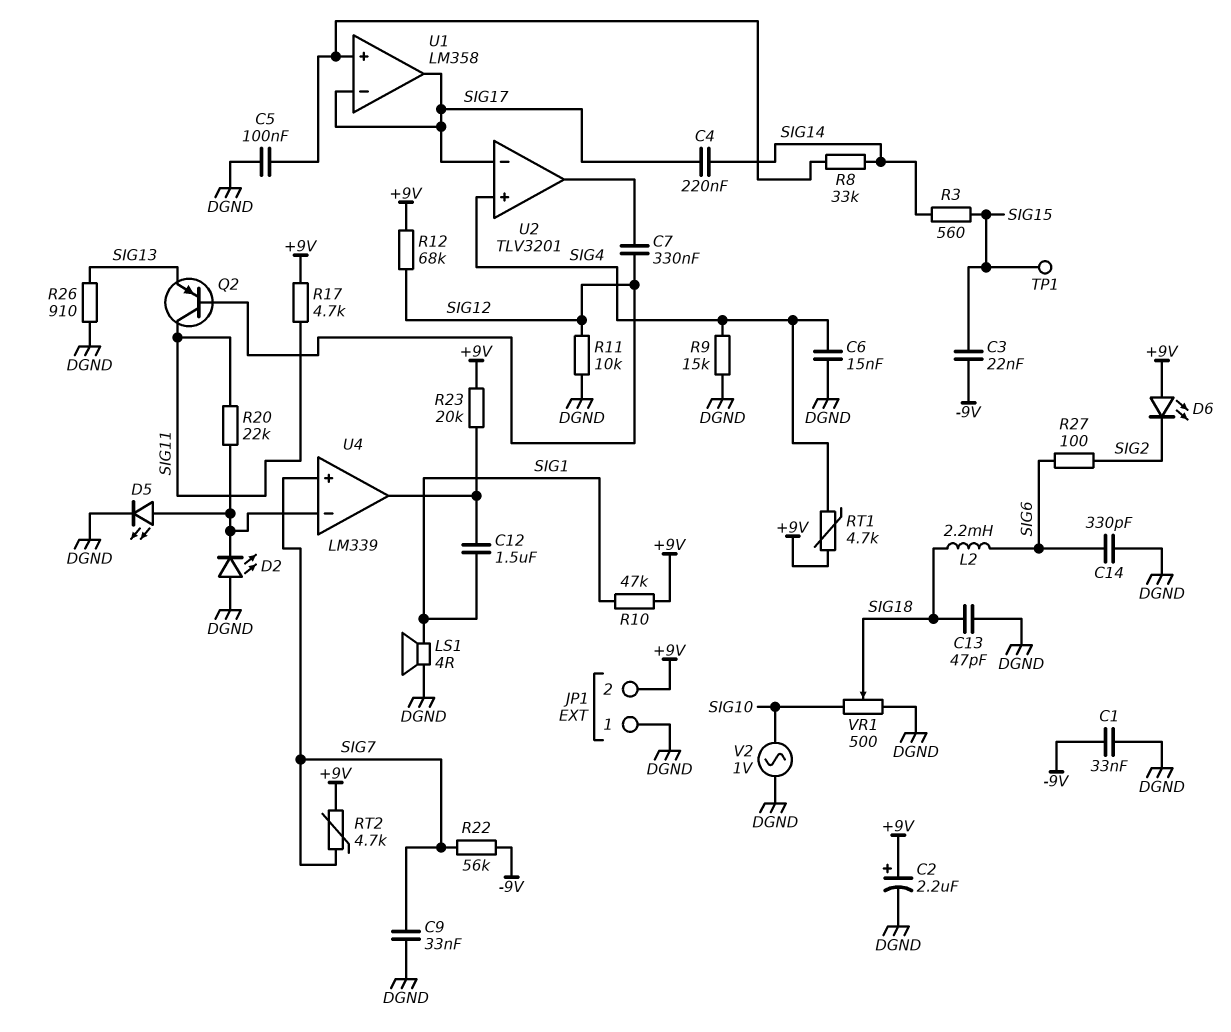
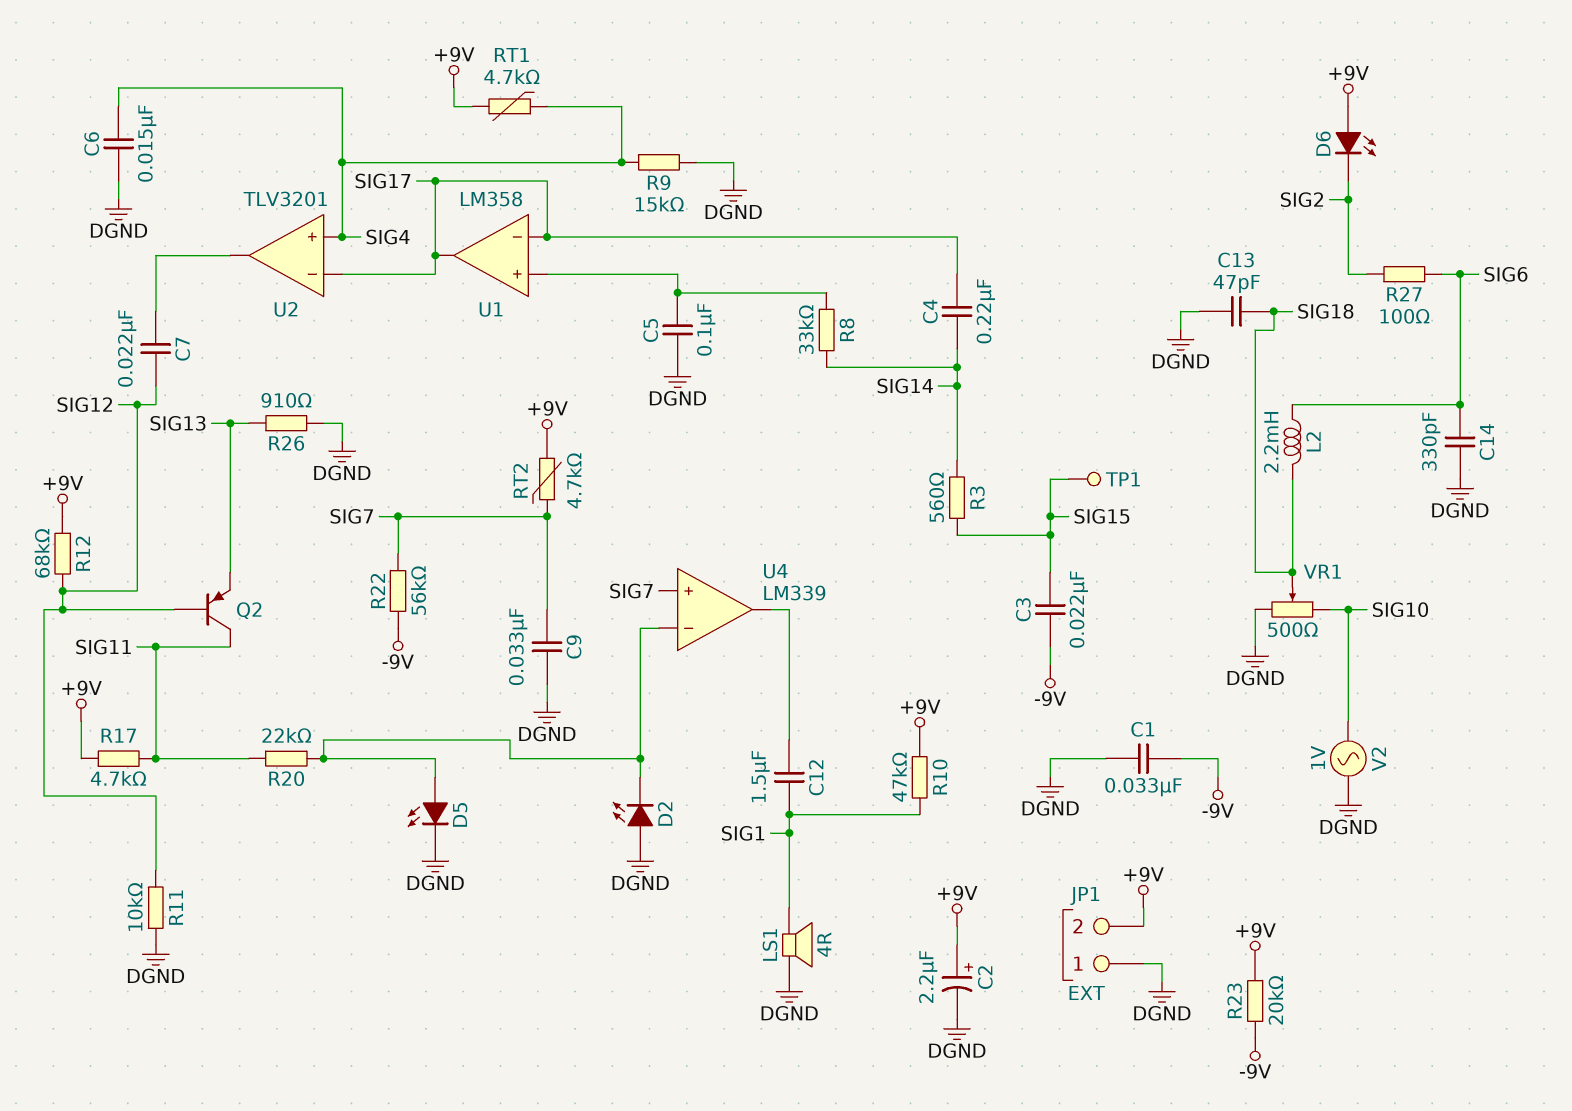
C7: 330nF (SIG12, U2/out) -> 22nF (SIG12, U2/out)
R23: 20k (+9V, U4/out) -> 20k (+9V, -9V)

